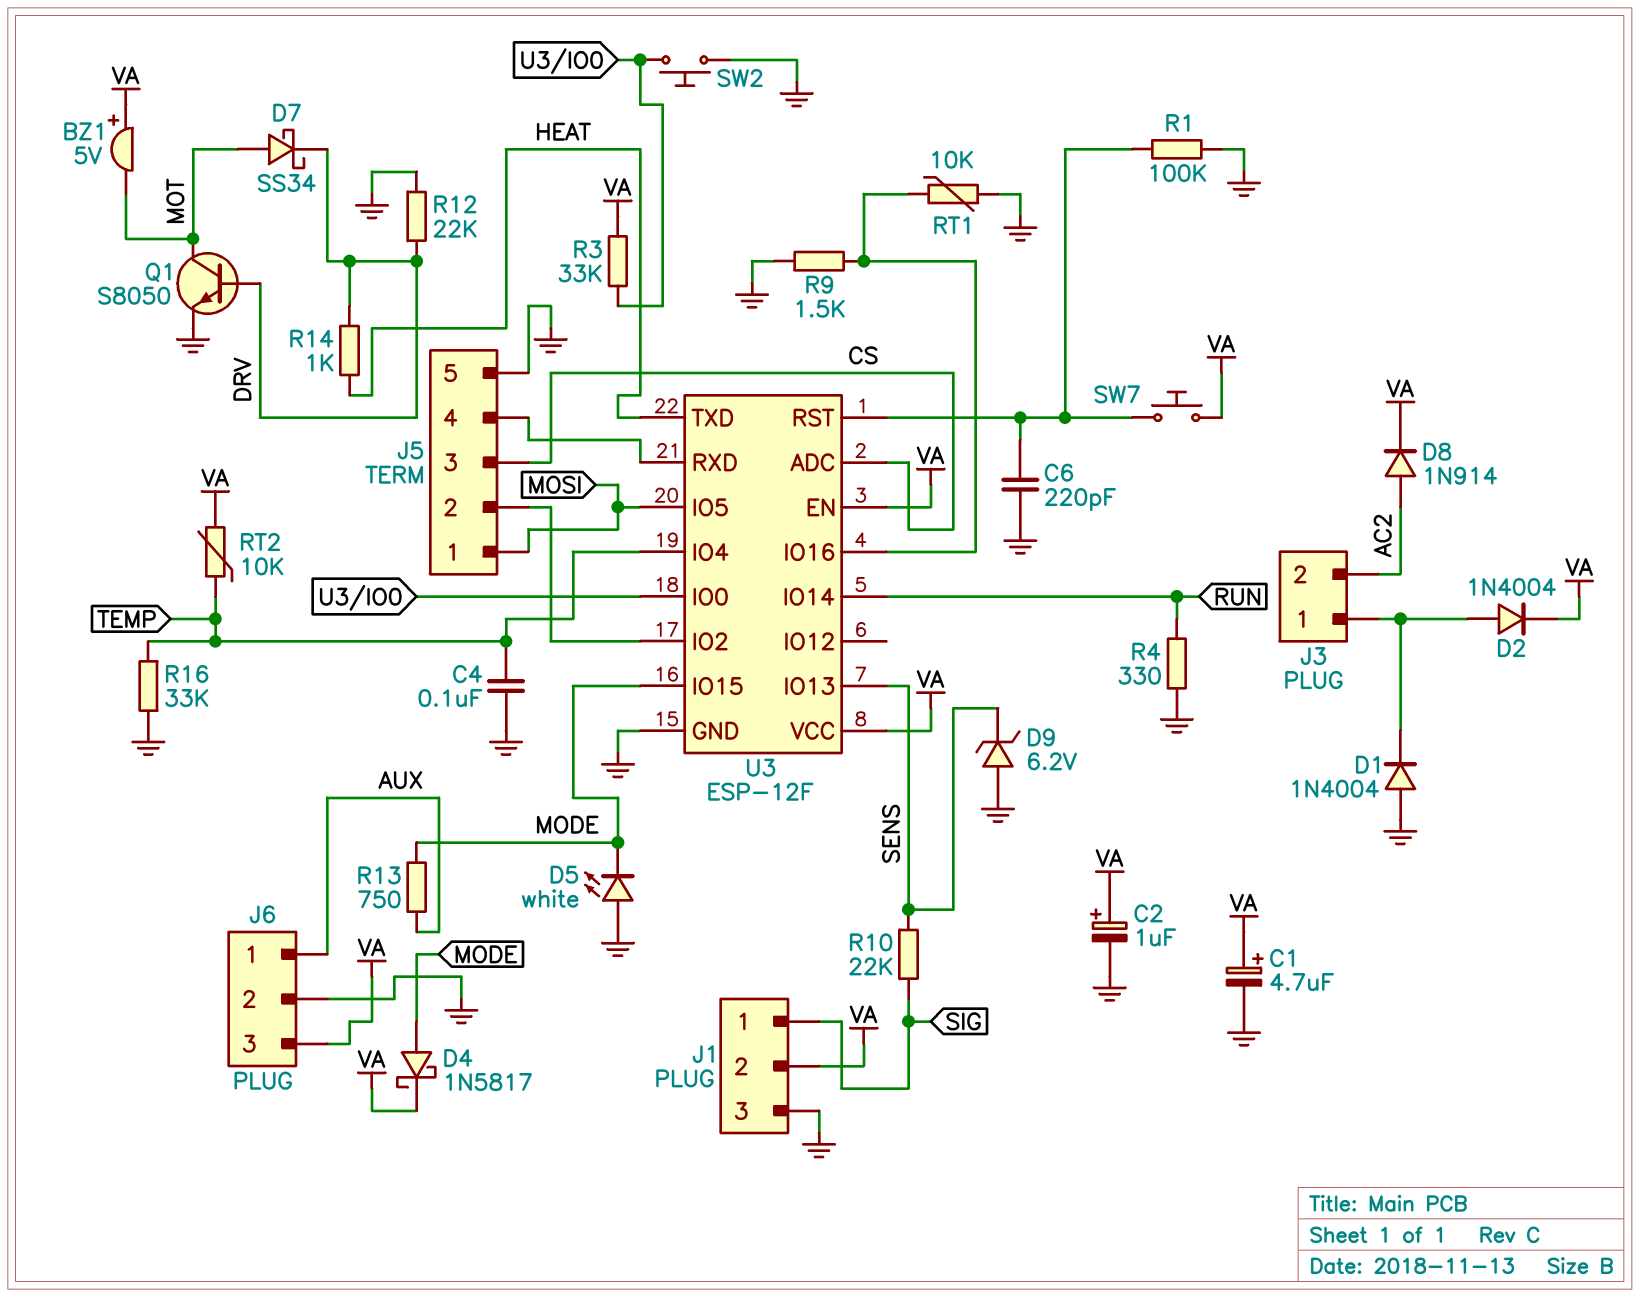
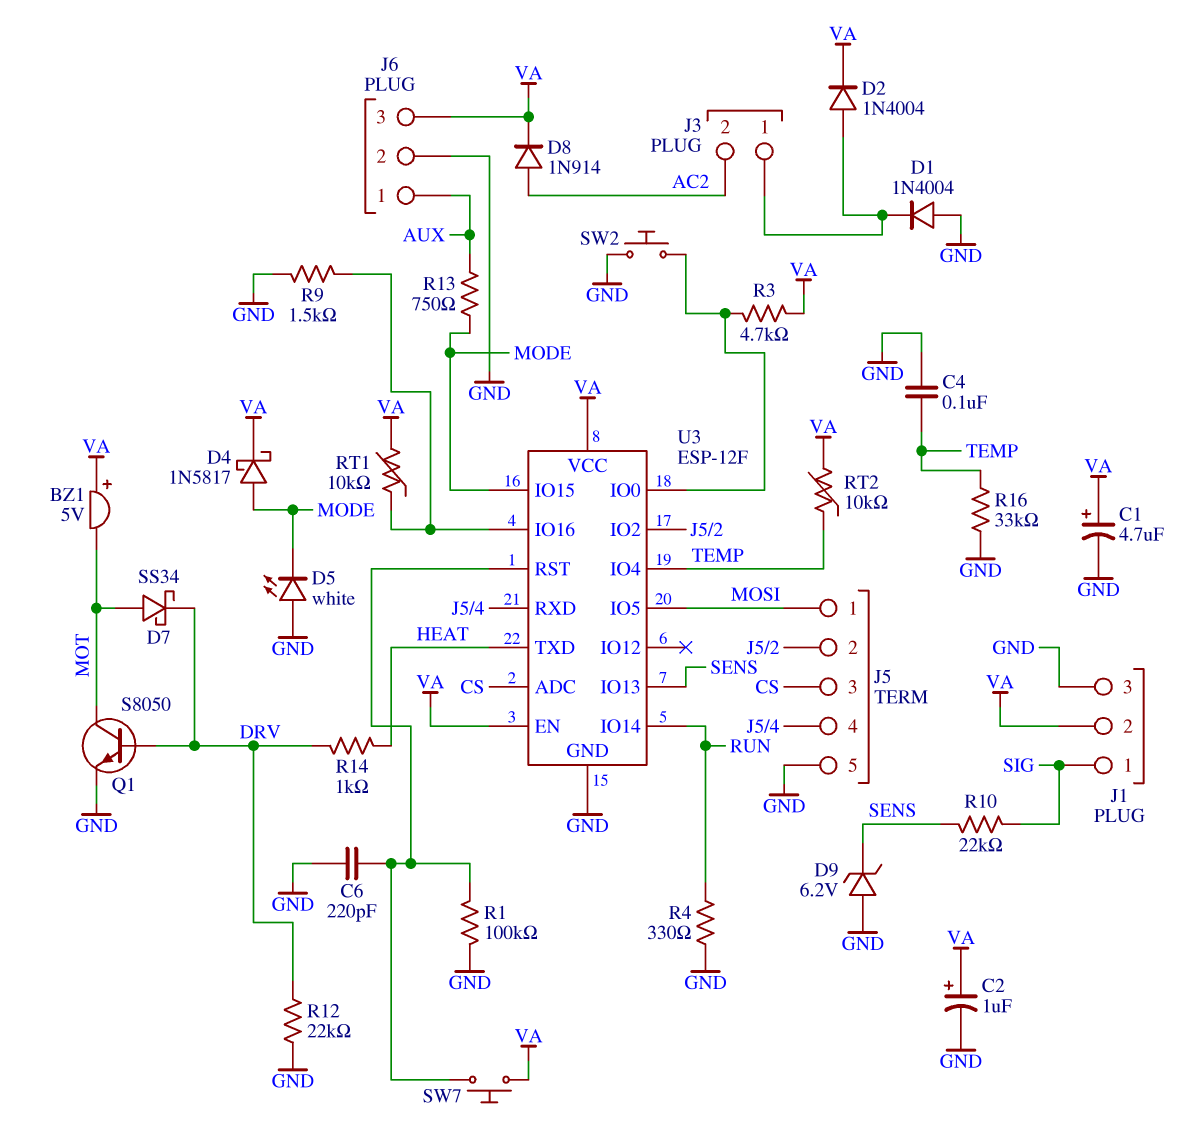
R3: 33k (U3/IO0, VA) -> 4.7k (U3/IO0, VA)
RT1: 10k (GND, U3/IO16) -> 10k (U3/IO16, VA)

